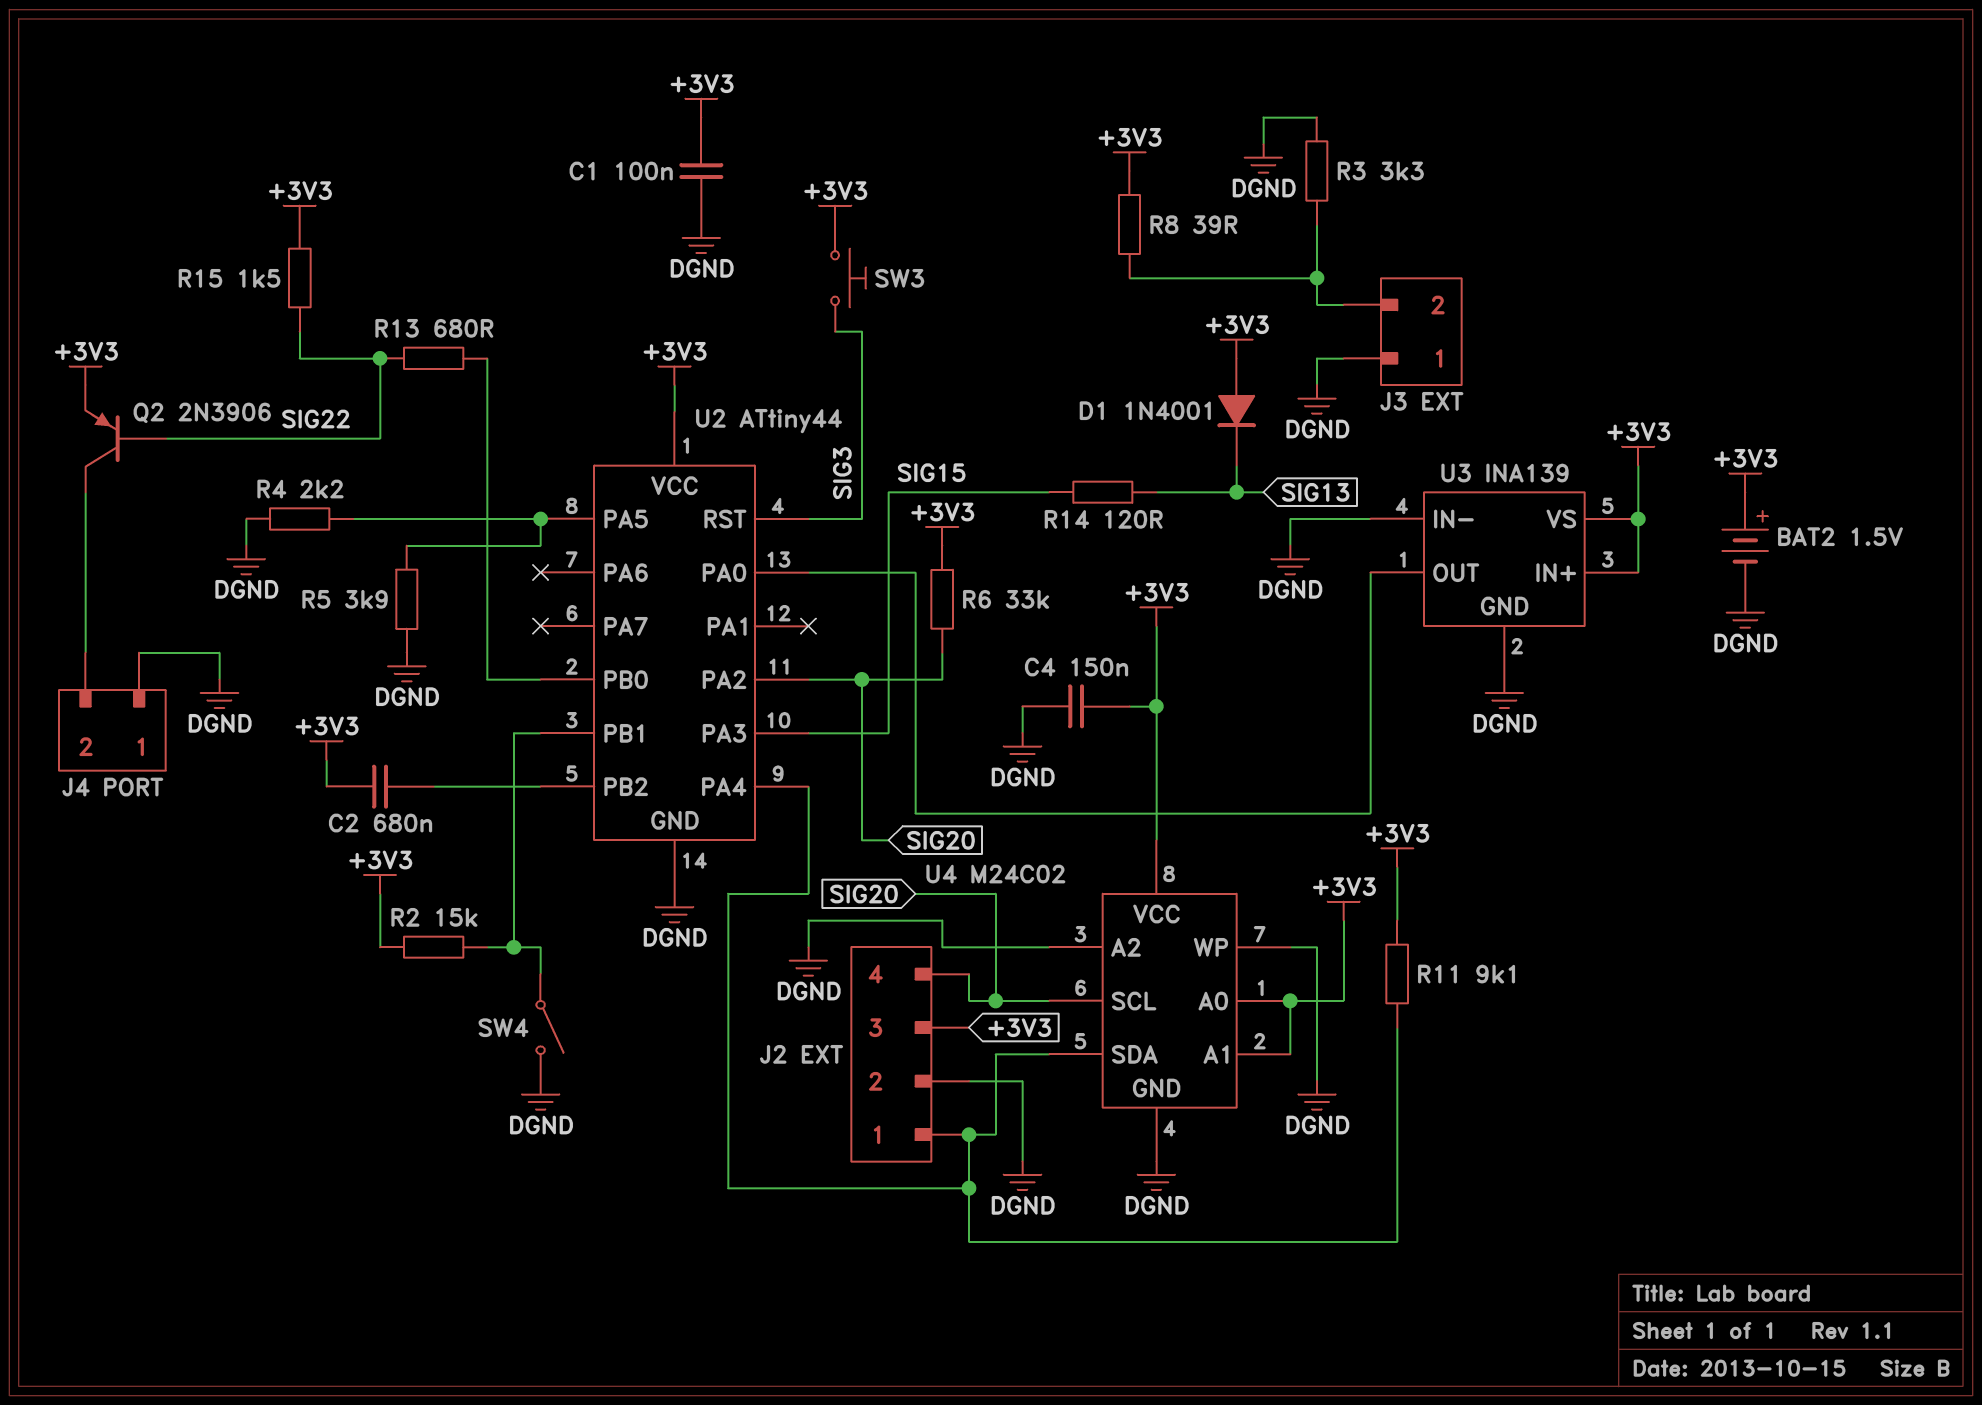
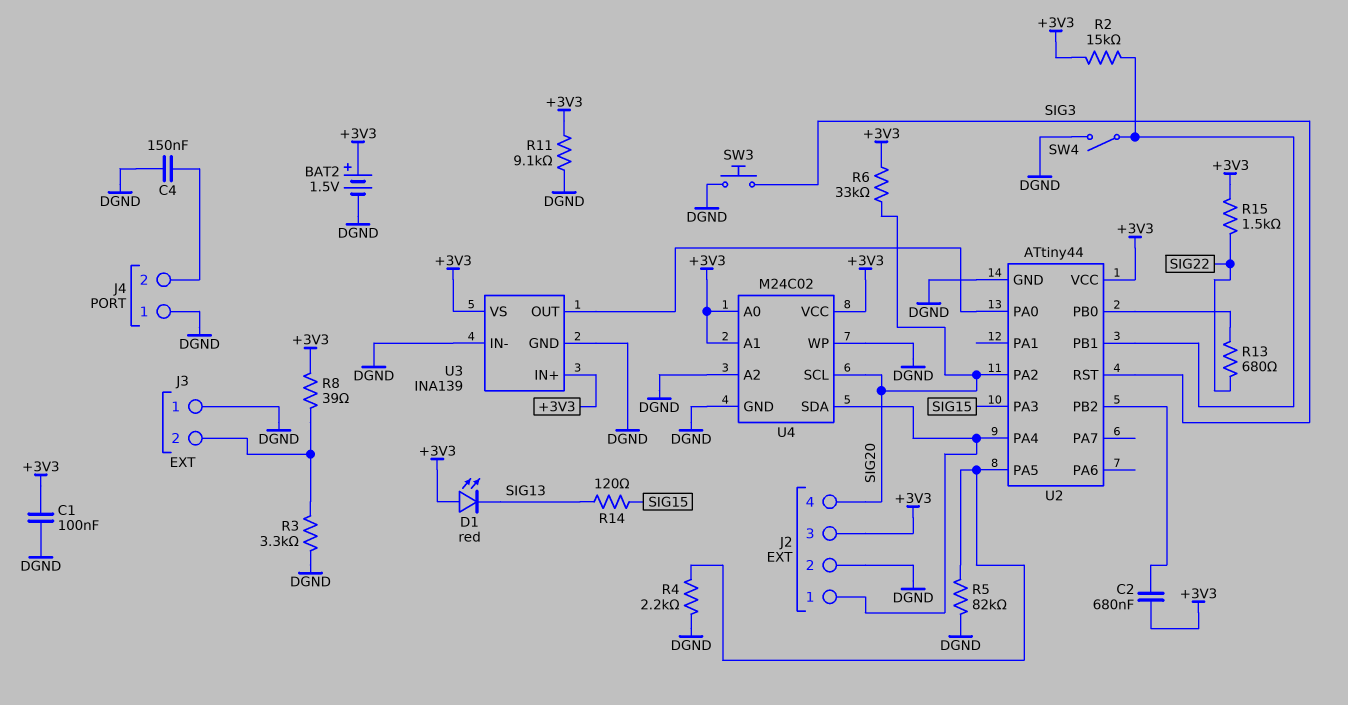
C4: 150nF (+3V3, DGND) -> 150nF (DGND, J4/2)
D1: diode 1N4001 (A +3V3, K SIG13) -> LED red (A +3V3, K SIG13)
Q2: PNP 2N3906 (B SIG22, C J4/2, E +3V3) -> none
R5: 3.9k (DGND, U2/PA5) -> 82k (DGND, U2/PA5)
R11: 9.1k (+3V3, J2/1) -> 9.1k (+3V3, DGND)
SW3: button (+3V3, SIG3) -> button (DGND, SIG3)

